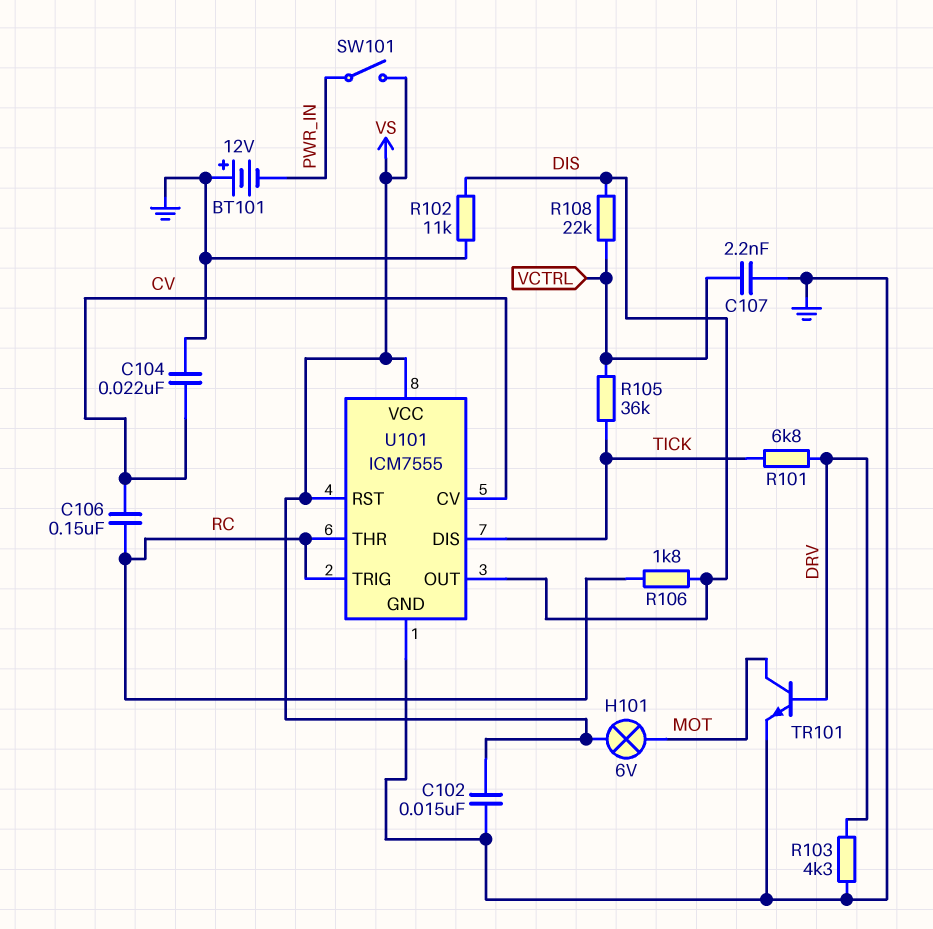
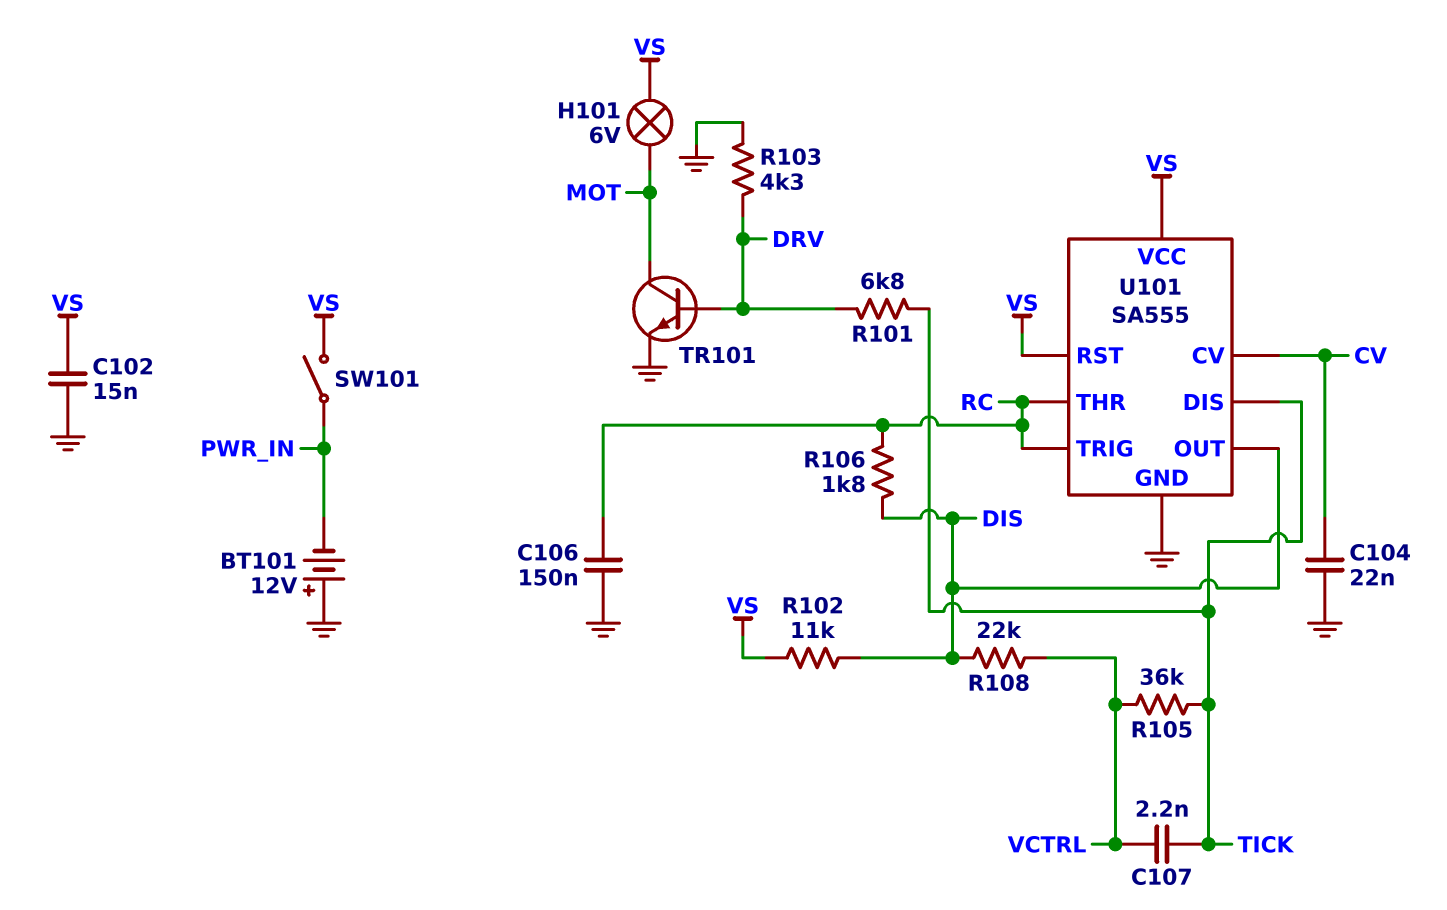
C106: 150nF (CV, RC) -> 150nF (GND, RC)
C107: 2.2nF (GND, VCTRL) -> 2.2nF (TICK, VCTRL)
R102: 11k (DIS, GND) -> 11k (DIS, VS)
U101: ICM7555 -> SA555

